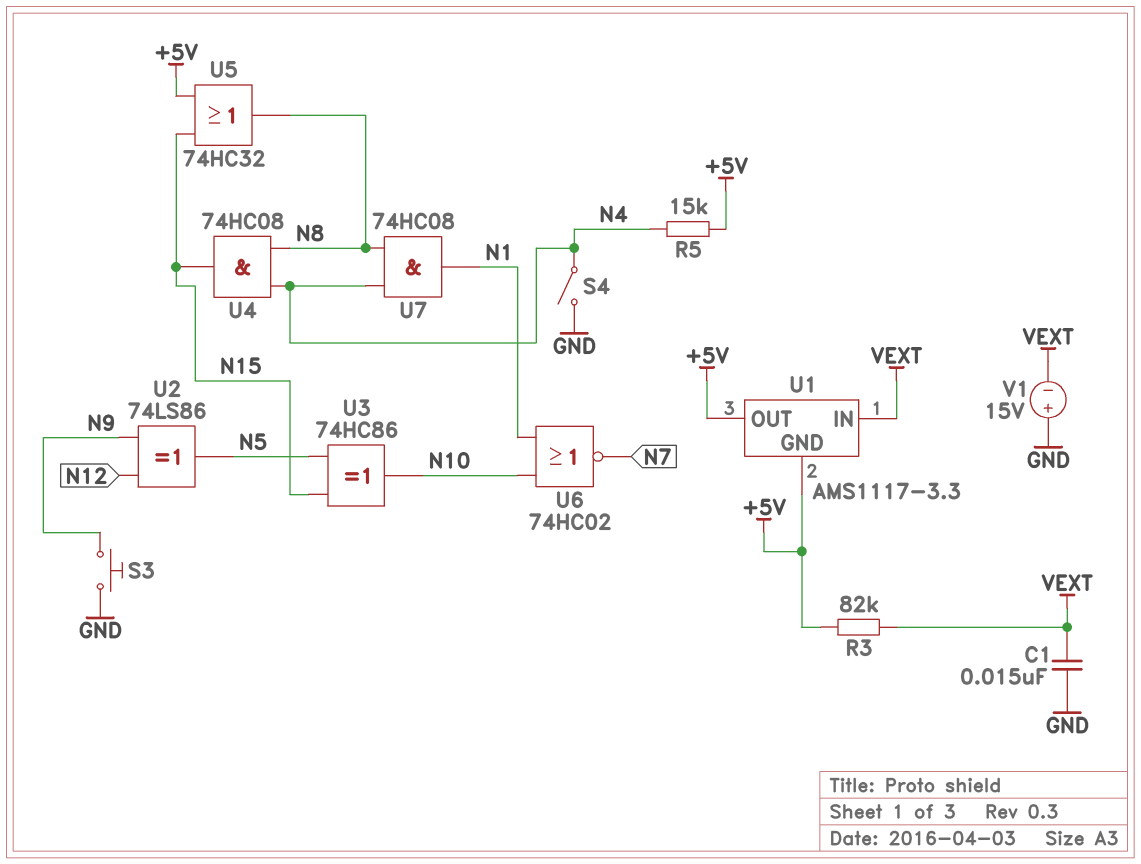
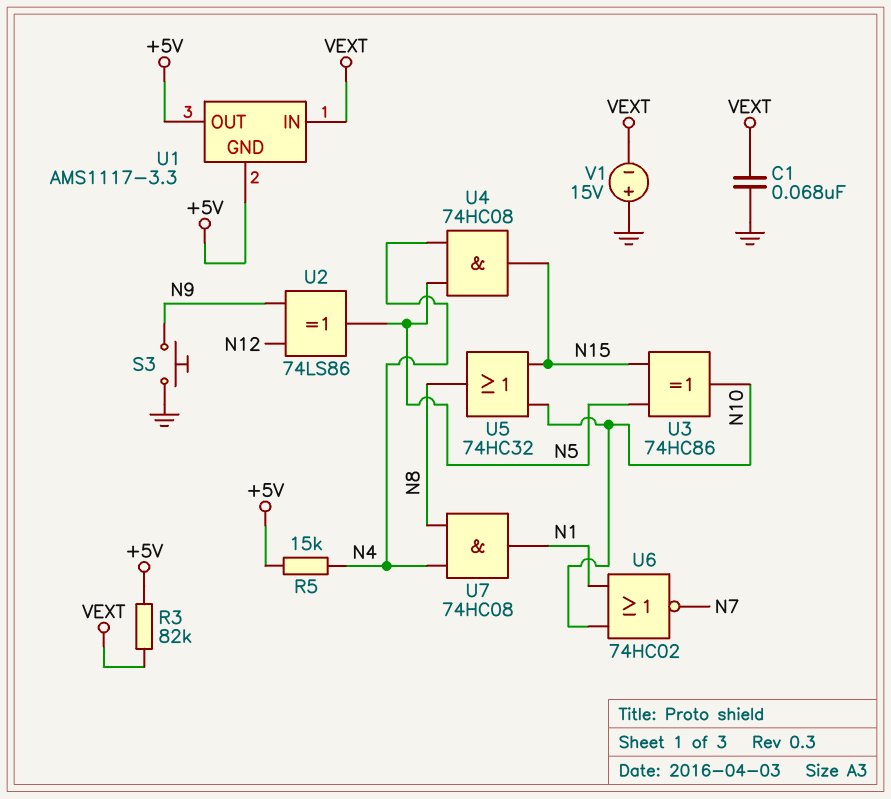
C1: 15nF (GND, VEXT) -> 68nF (GND, VEXT)
S4: switch (GND, N4) -> none
U4: AND 74HC08 (in N4, in N8, out N15) -> AND 74HC08 (in N4, in N5, out N15)
U5: OR 74HC32 (in +5V, in N15, out N8) -> OR 74HC32 (in N10, in N15, out N8)

